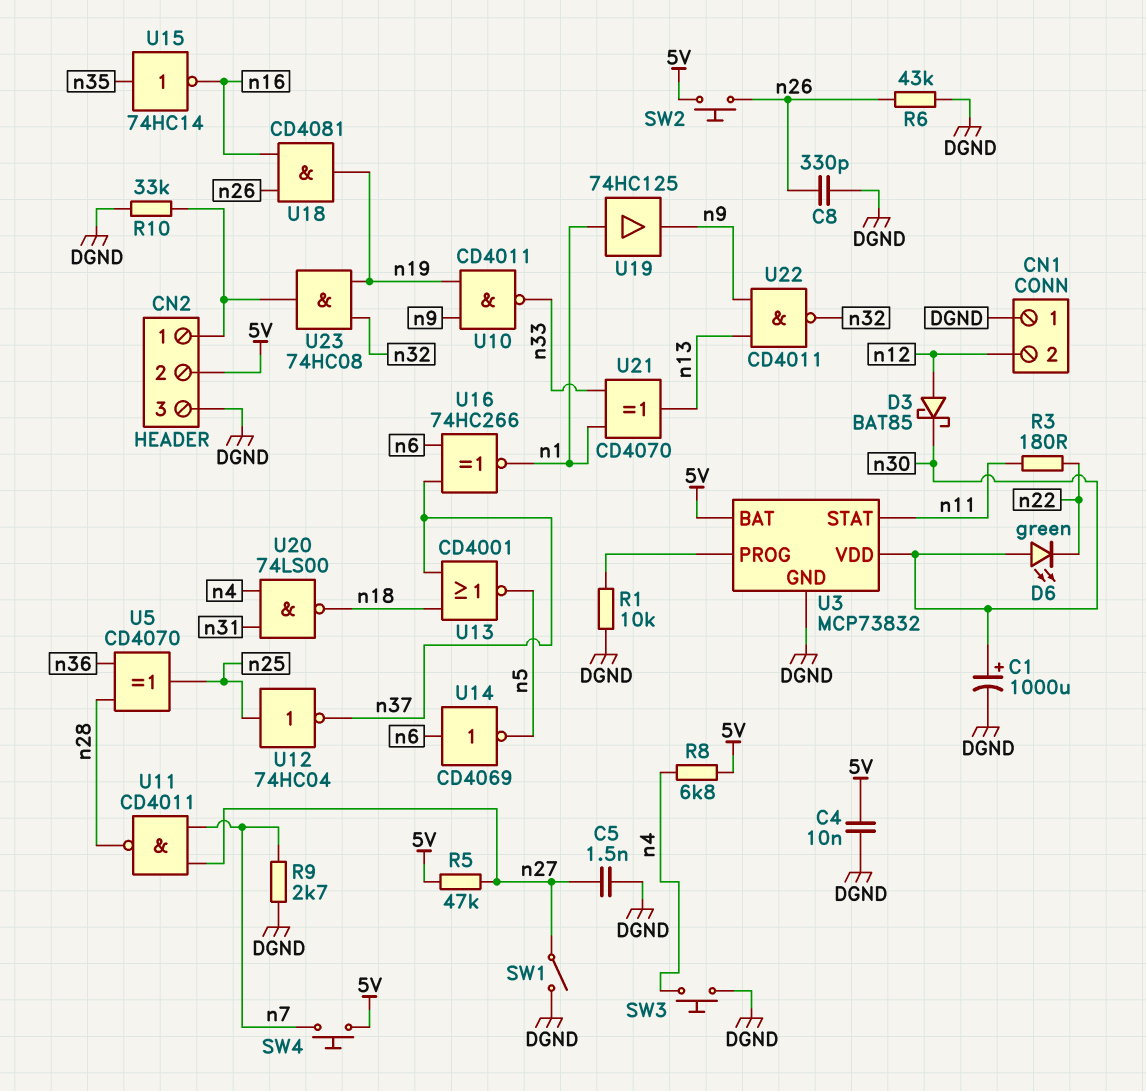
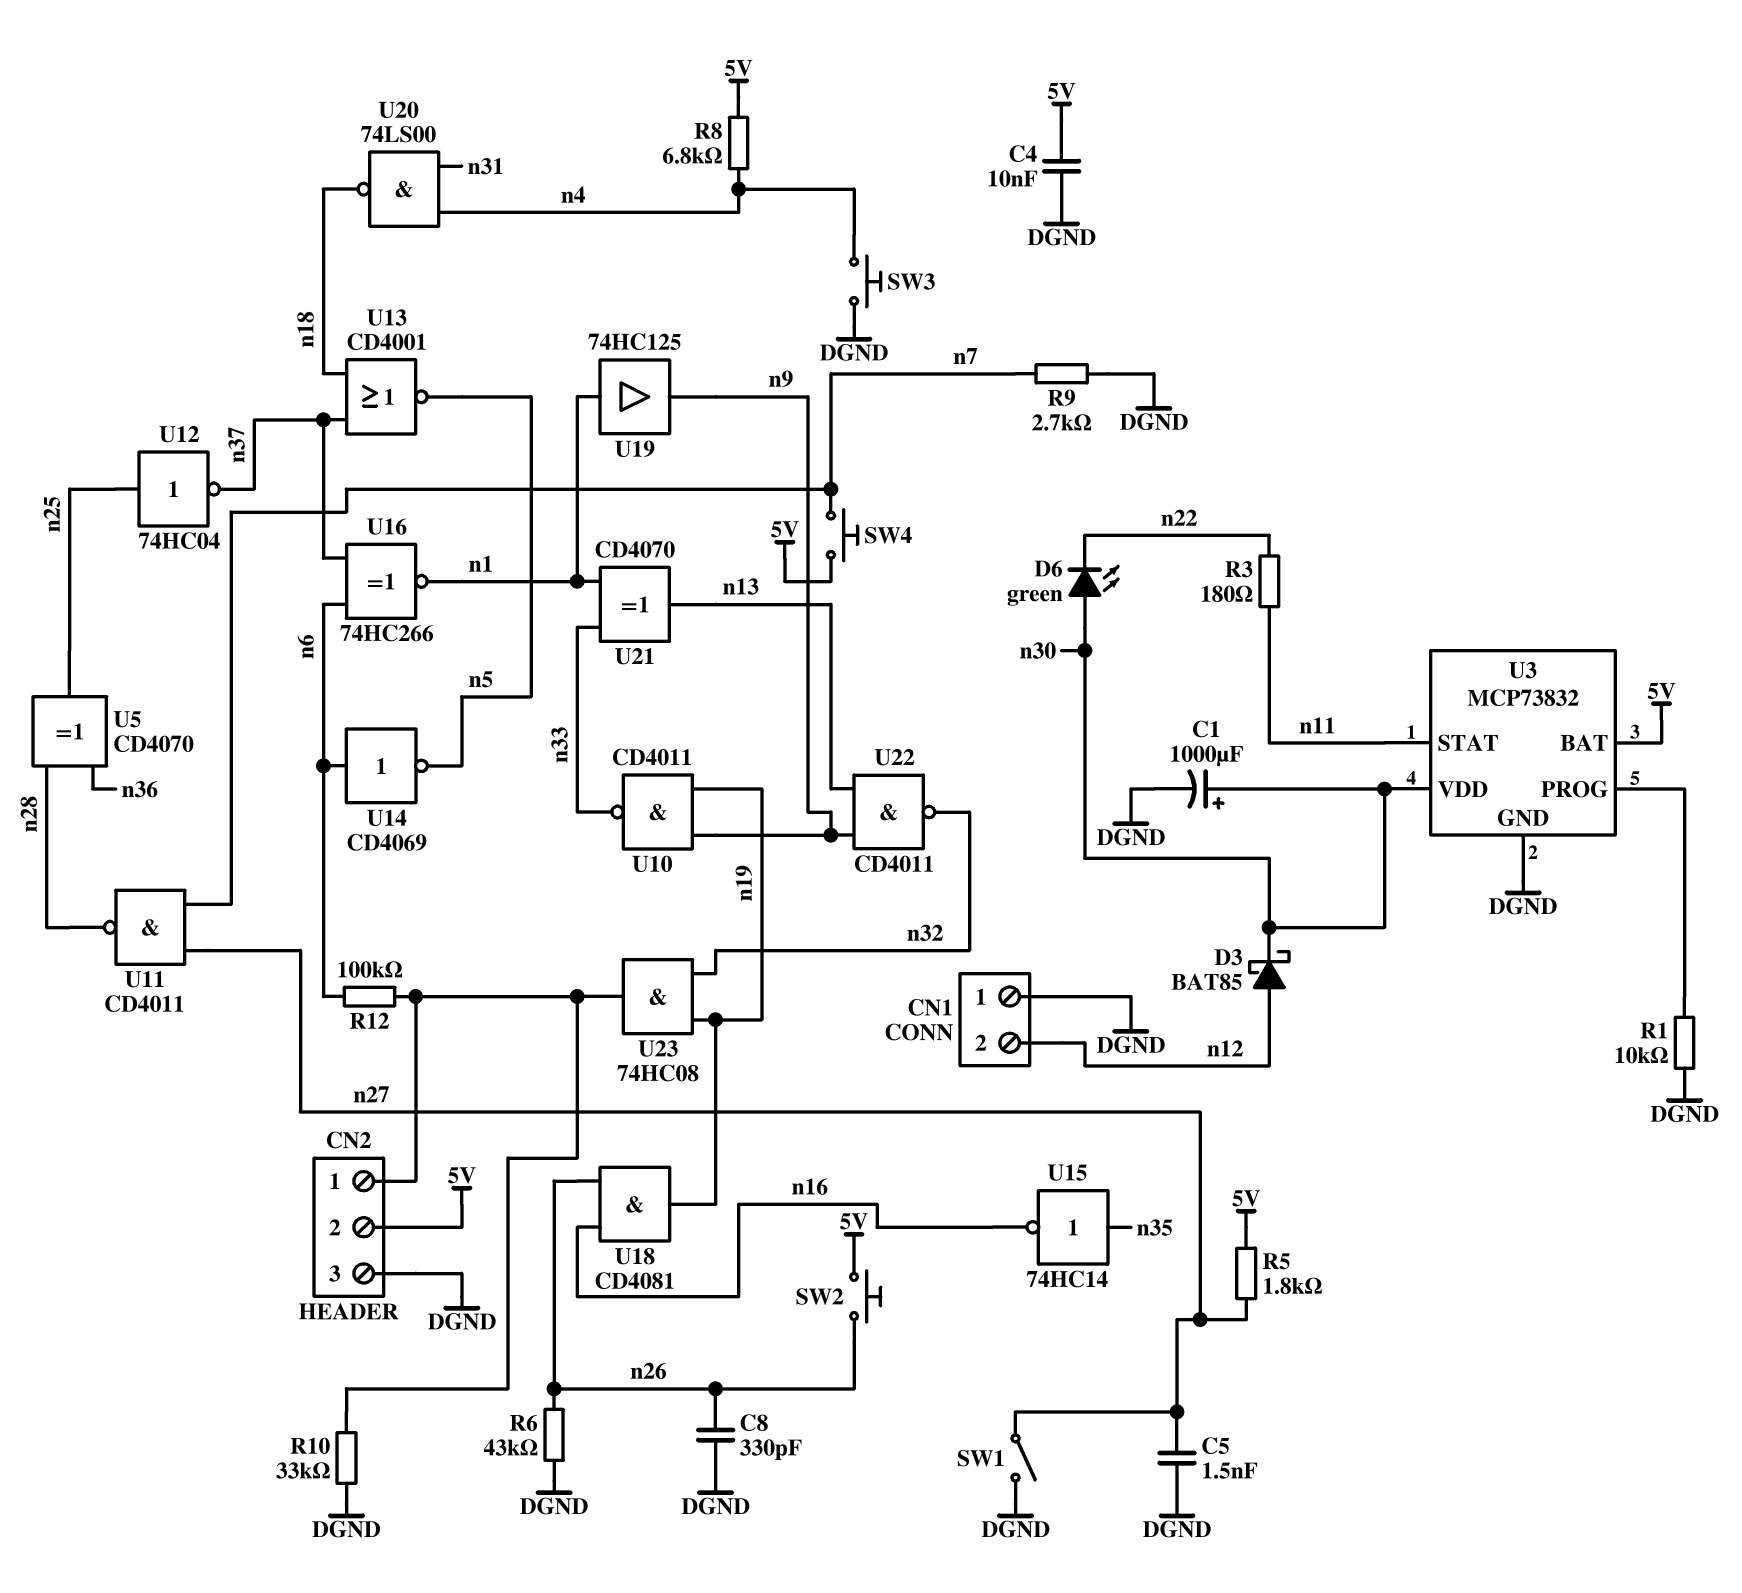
R5: 47k (5V, n27) -> 1.8k (5V, n27)
R12: none -> 100k (CN2/1, n6)

